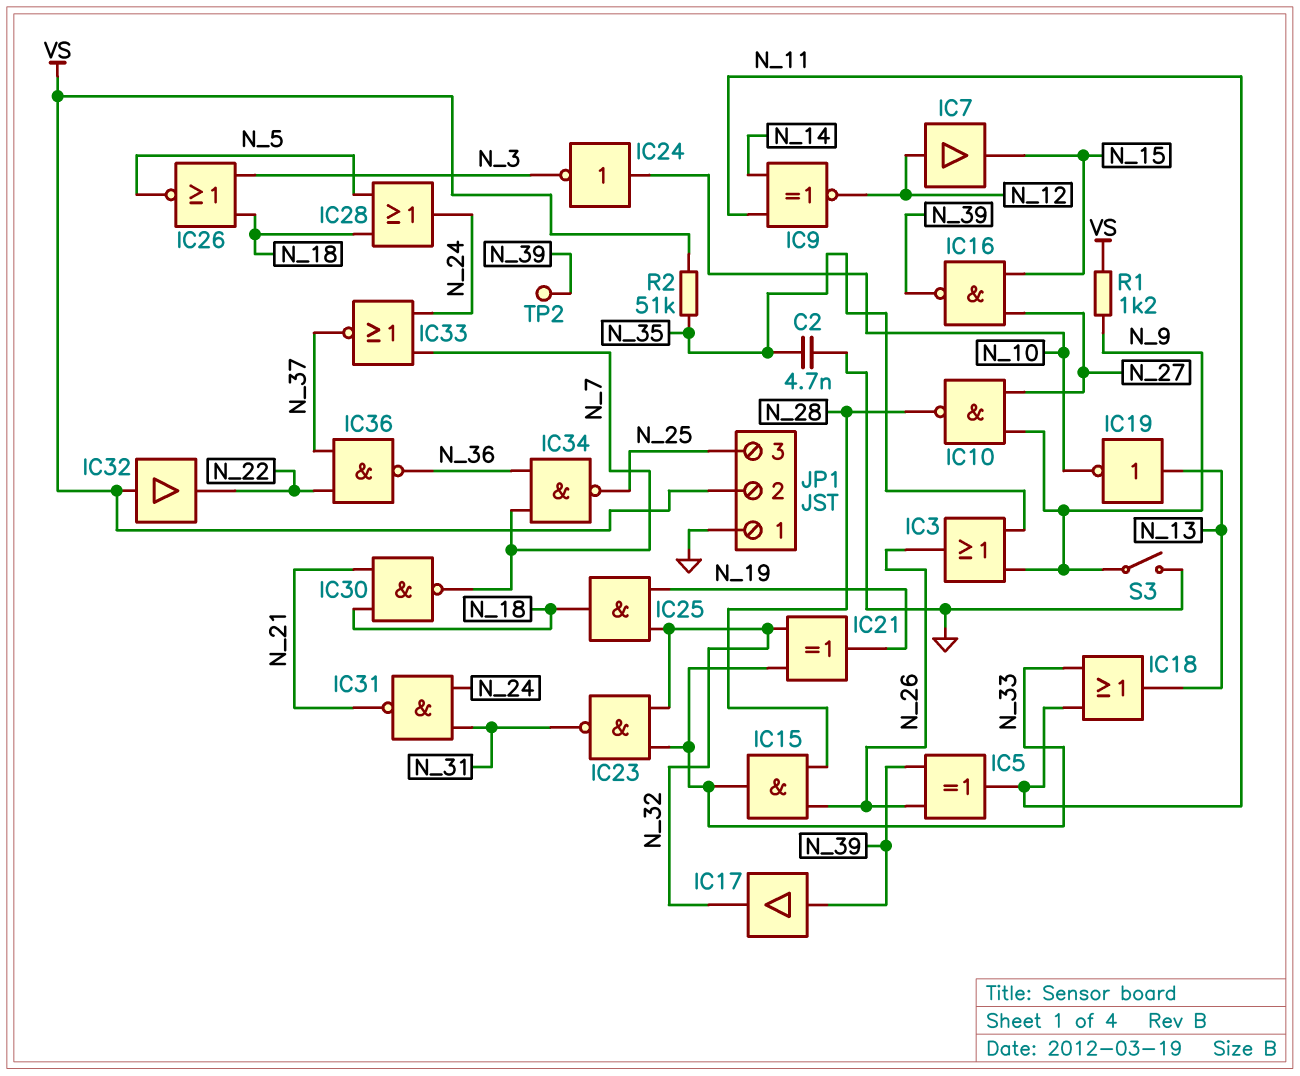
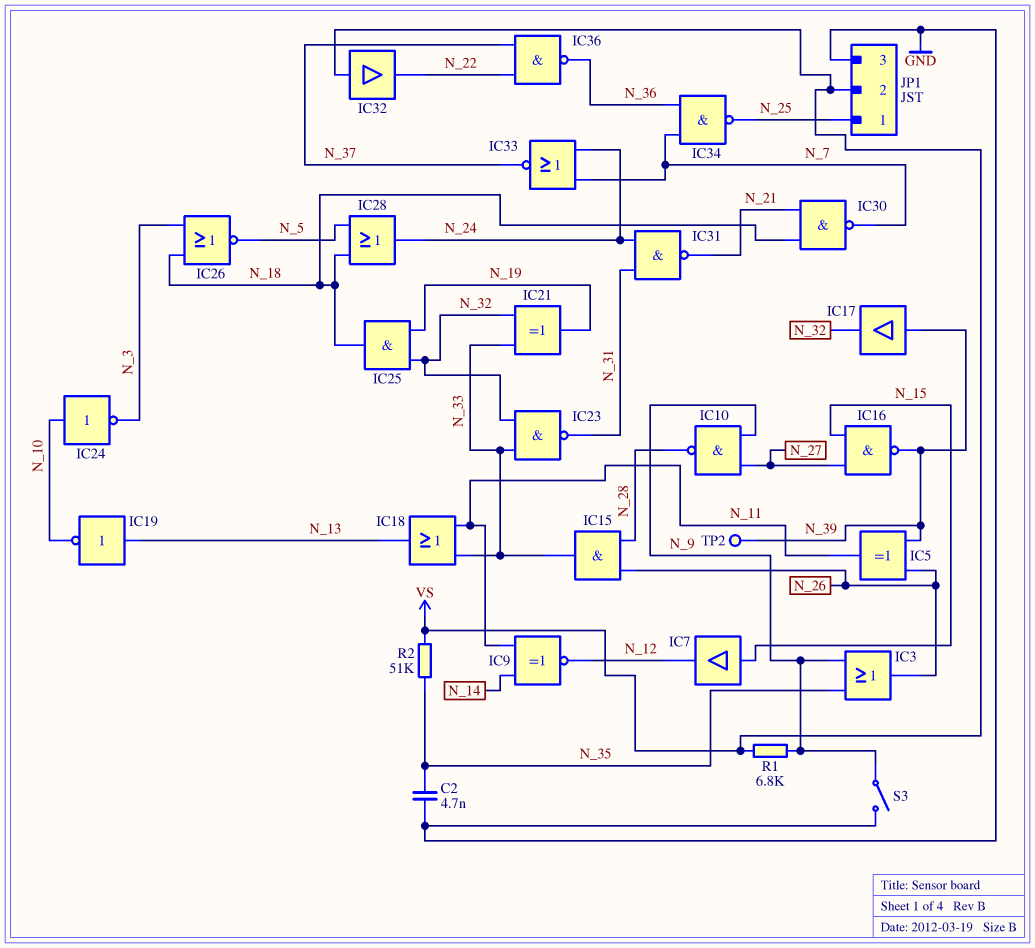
IC7: buffer (in N_12, out N_15) -> buffer (in N_15, out N_12)
JP1 pin 1: GND -> N_25
JP1 pin 3: N_25 -> GND
R1: 1.2k (N_9, VS) -> 6.8k (N_9, VS)

